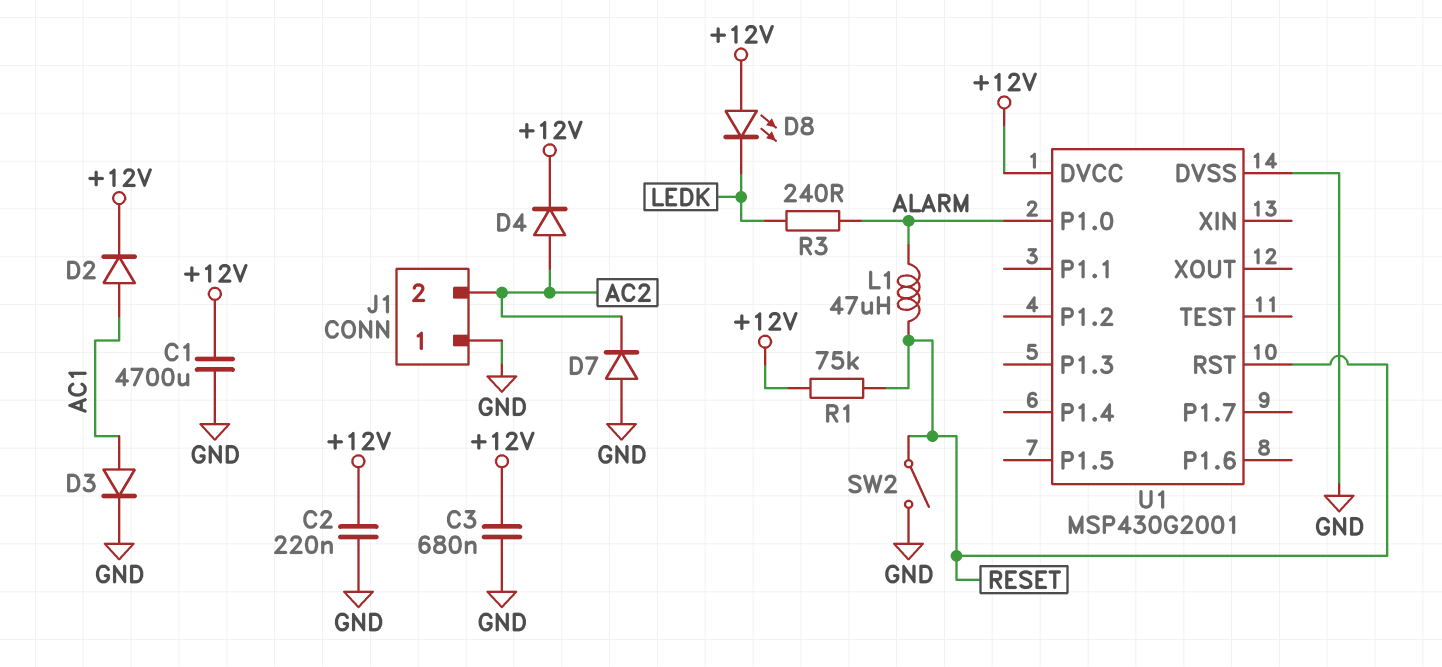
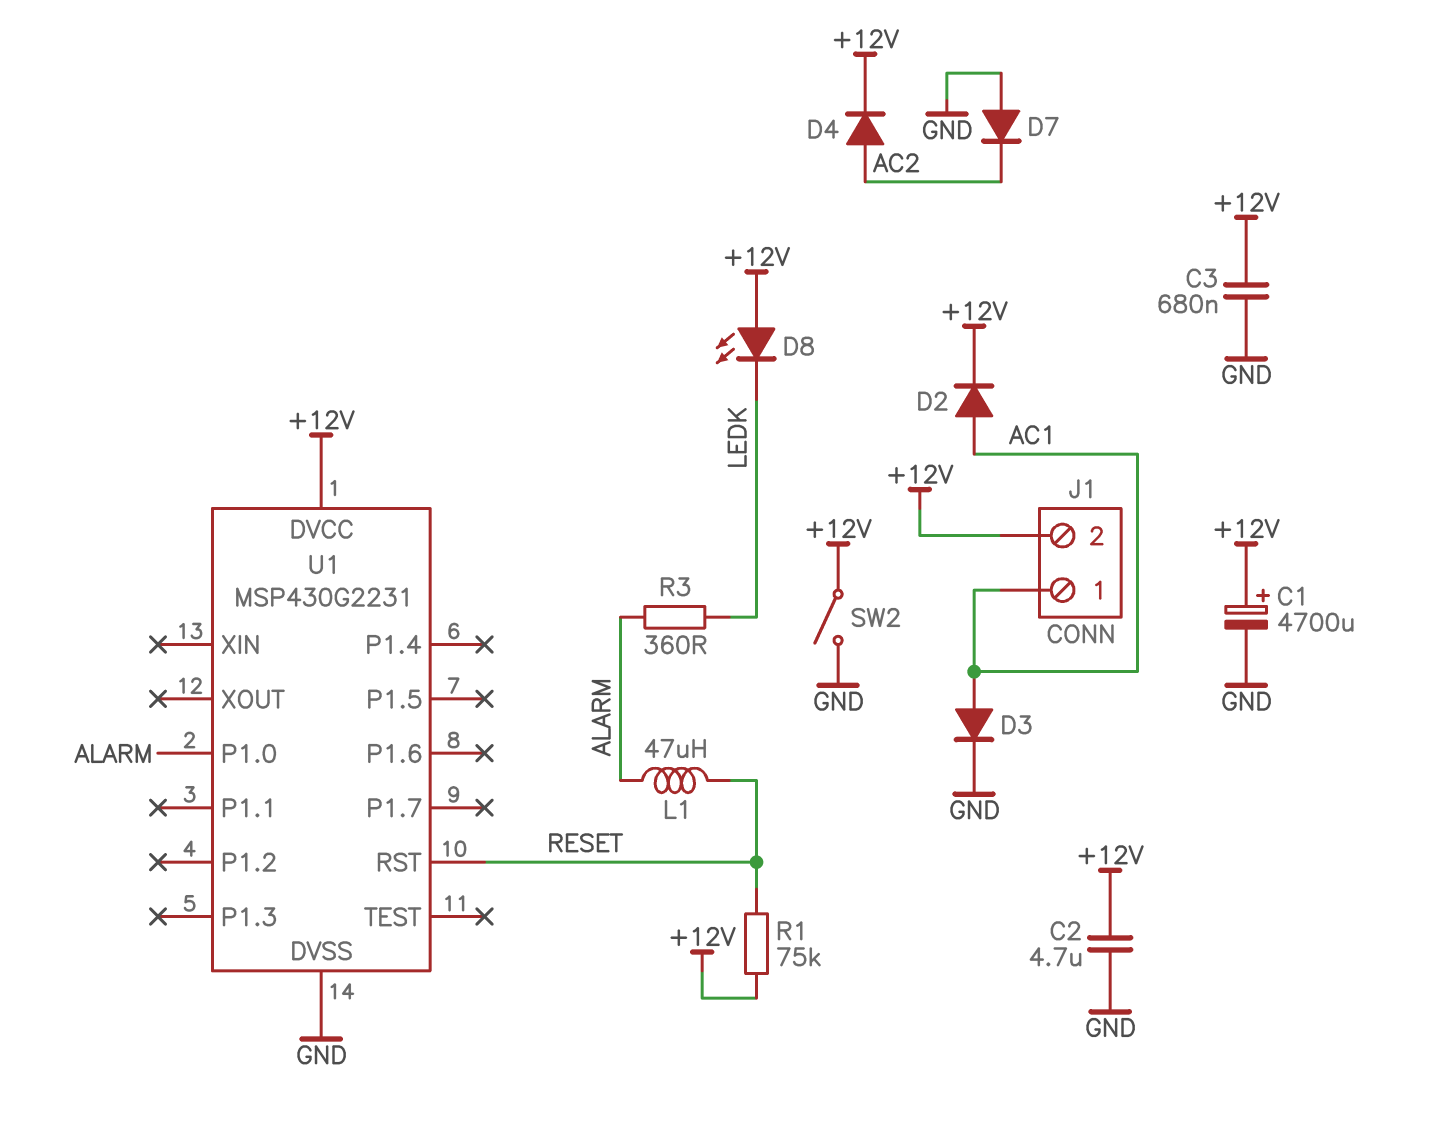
C1: 4700uF (+12V, GND) -> 4700uF (plus +12V, minus GND)
C2: 220nF (+12V, GND) -> 4.7uF (+12V, GND)
J1 pin 1: GND -> AC1
J1 pin 2: AC2 -> +12V
R3: 240 (ALARM, LEDK) -> 360 (ALARM, LEDK)
SW2: switch (GND, RESET) -> switch (+12V, GND)
U1: MSP430G2001 -> MSP430G2231

